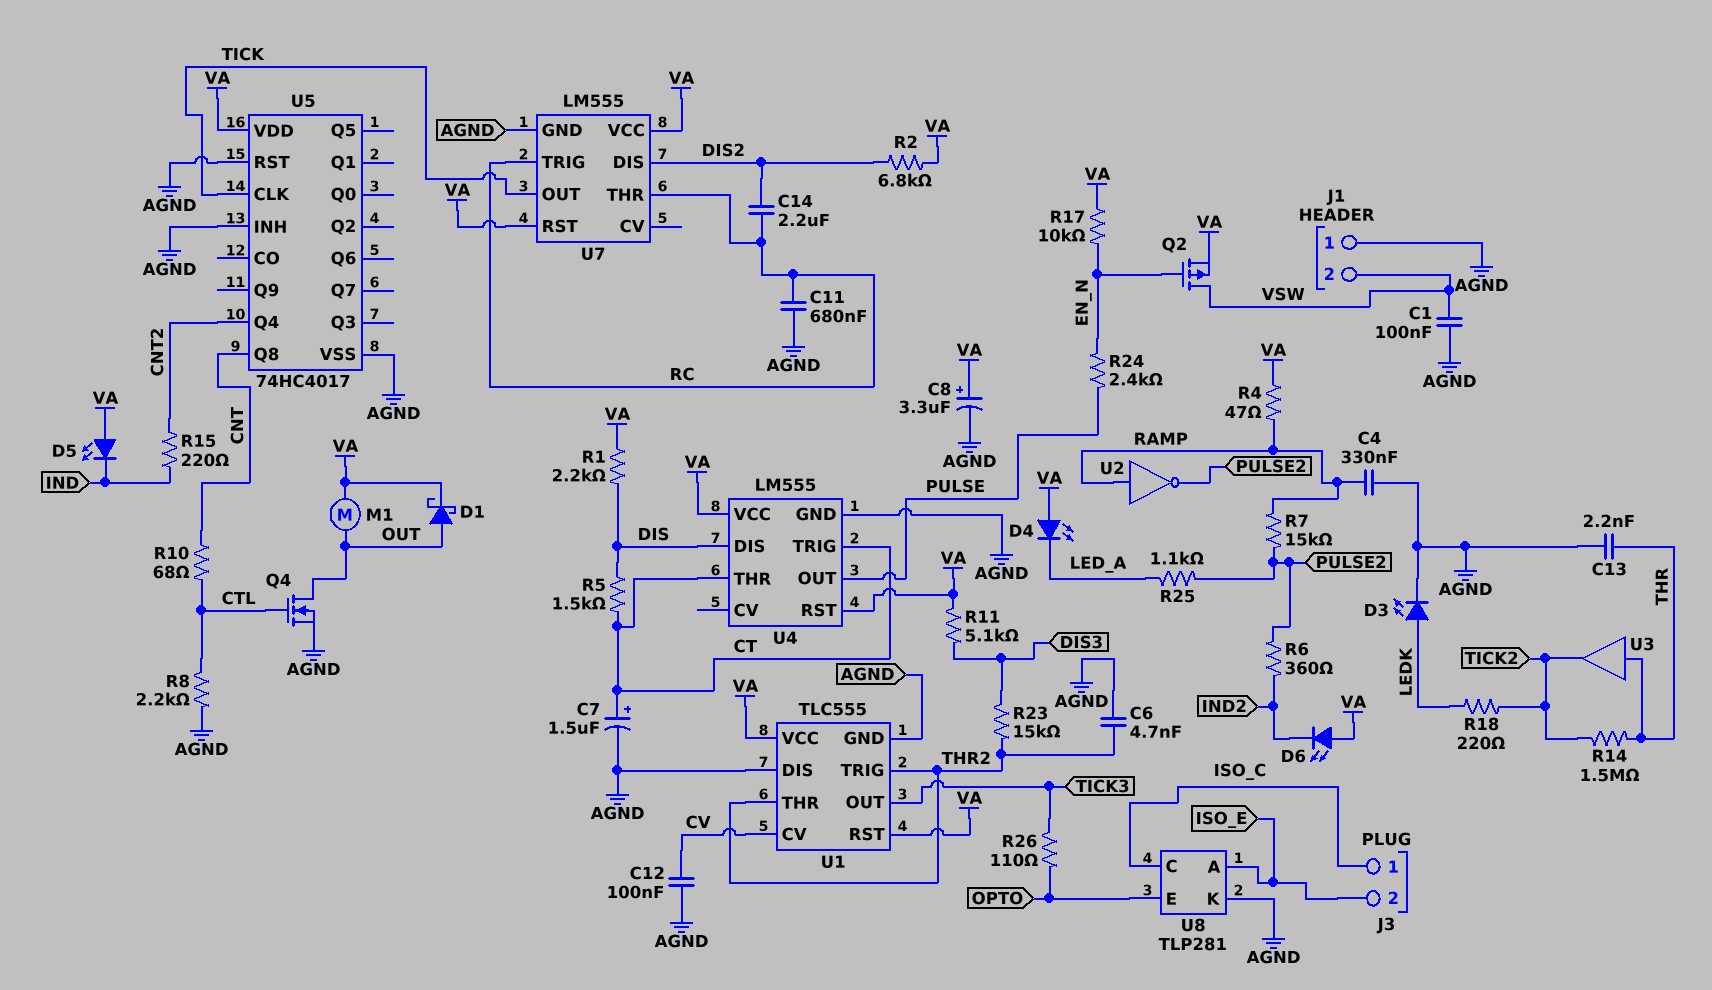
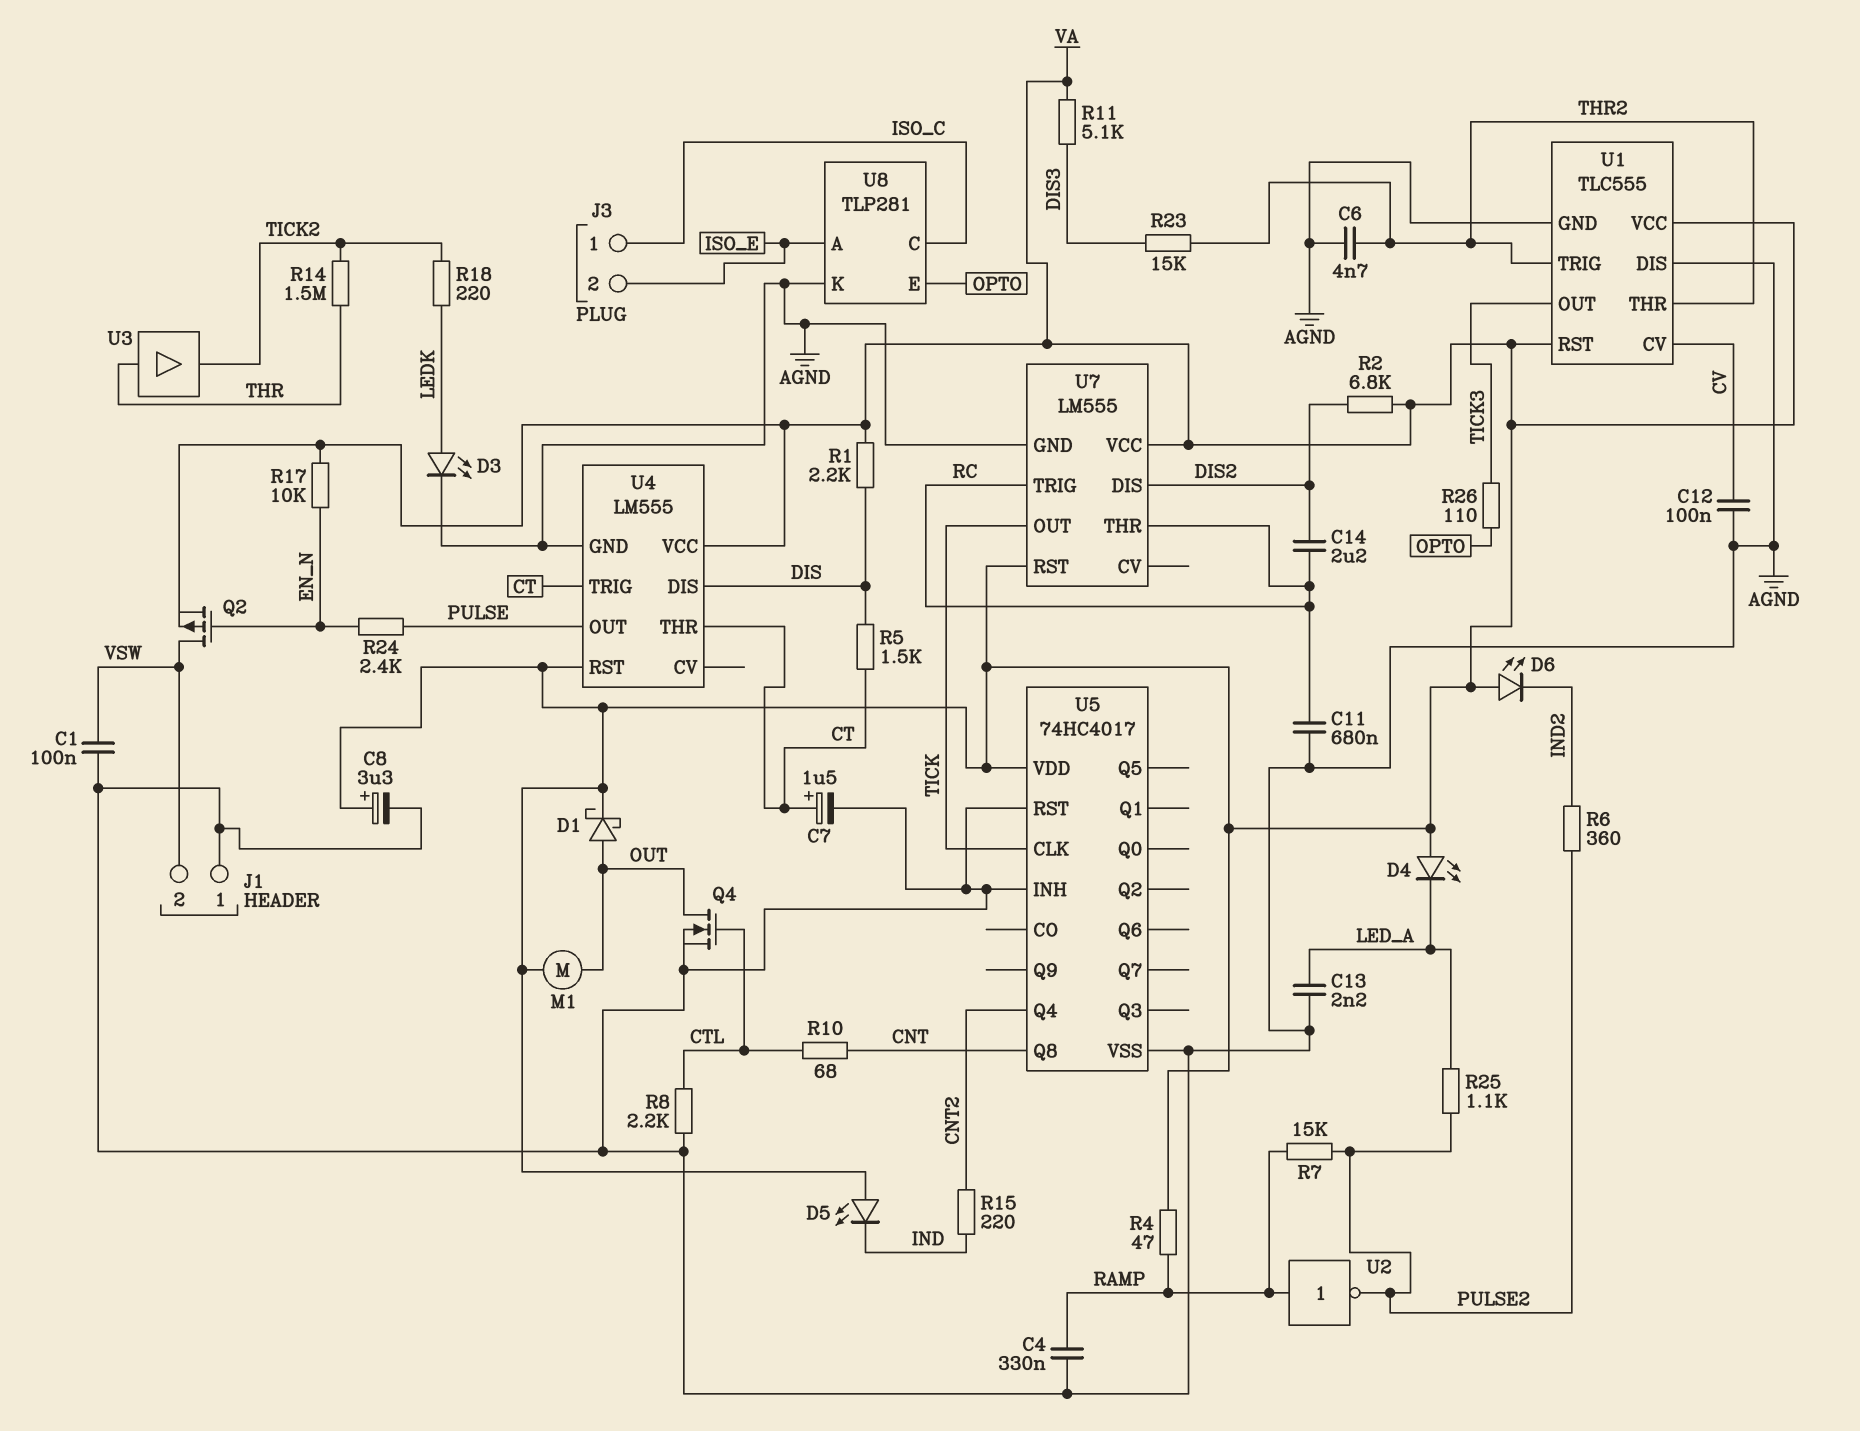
C13: 2.2nF (AGND, THR) -> 2.2nF (AGND, LED_A)

